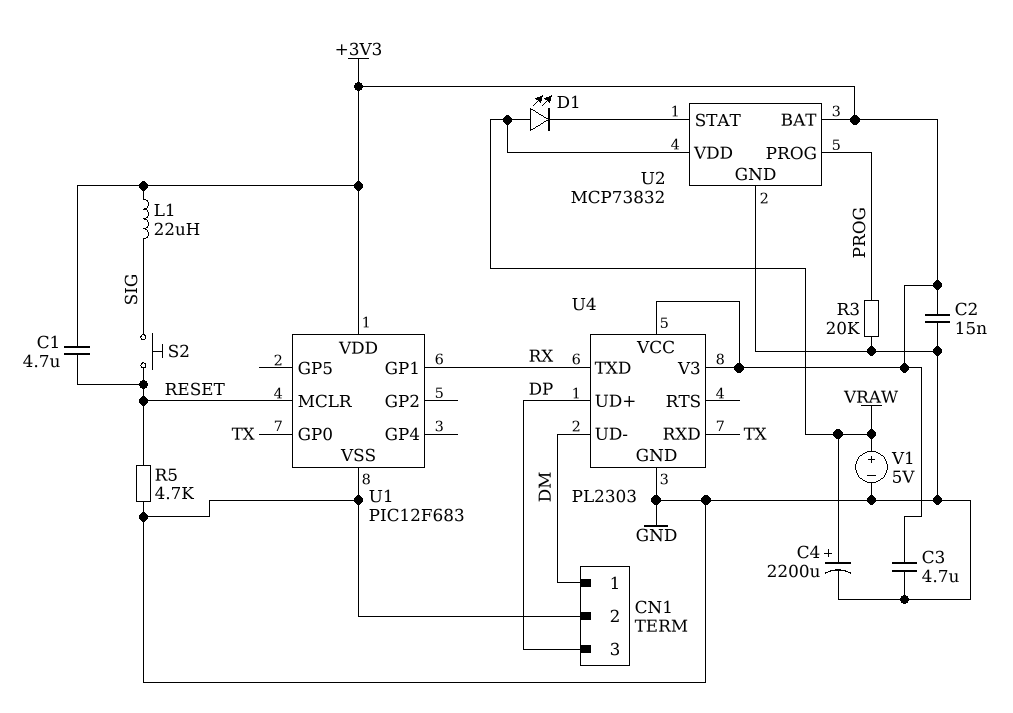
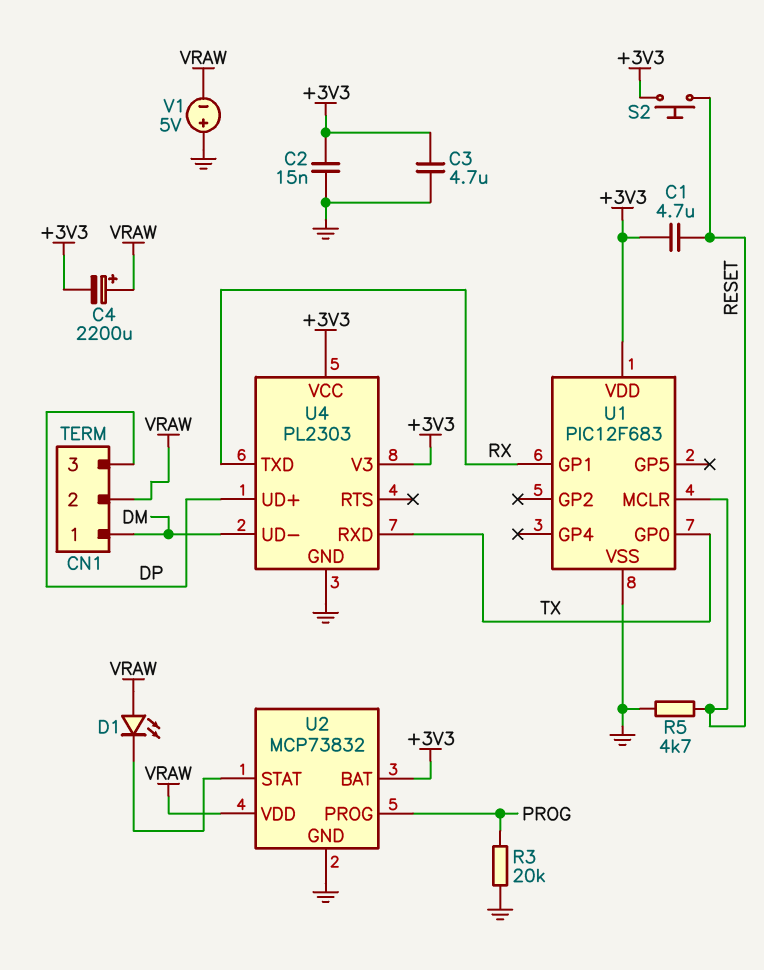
C4: 2200uF (plus VRAW, minus GND) -> 2200uF (plus VRAW, minus +3V3)
CN1 pin 2: GND -> VRAW
L1: 22uH (+3V3, SIG) -> none
S2: button (RESET, SIG) -> button (+3V3, RESET)
V1: 5V (plus VRAW, minus GND) -> 5V (plus GND, minus VRAW)

